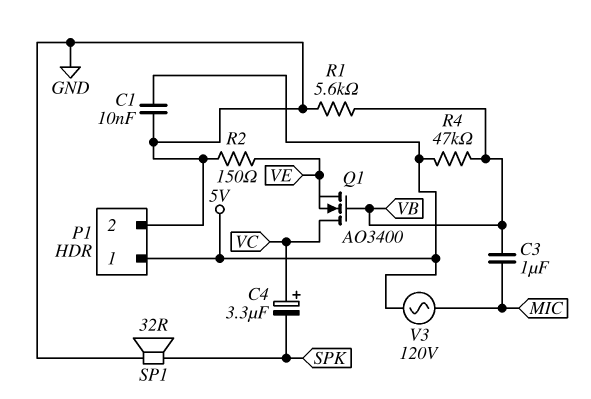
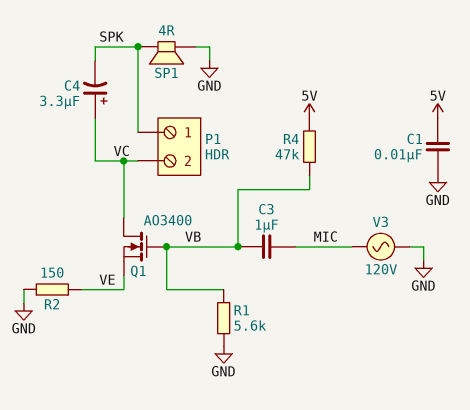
P1 pin 1: 5V -> SPK
P1 pin 2: GND -> VC
SP1: speaker 32R (GND, SPK) -> speaker 4R (GND, SPK)
V3: AC 120V (5V, MIC) -> AC 120V (GND, MIC)

